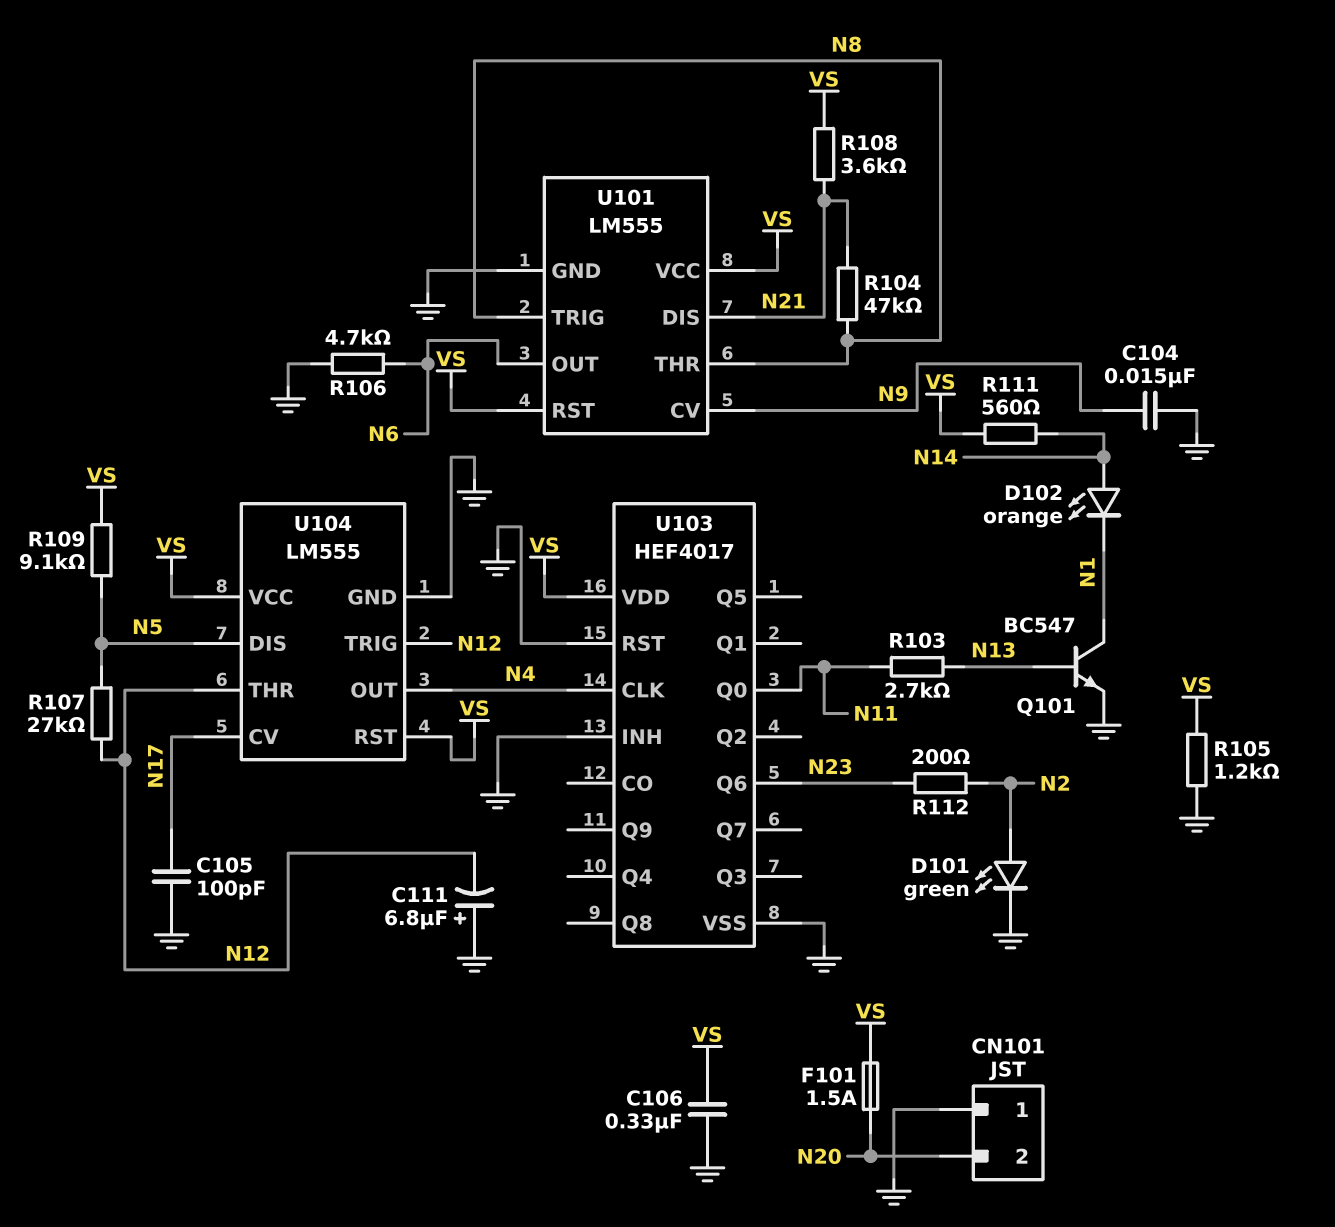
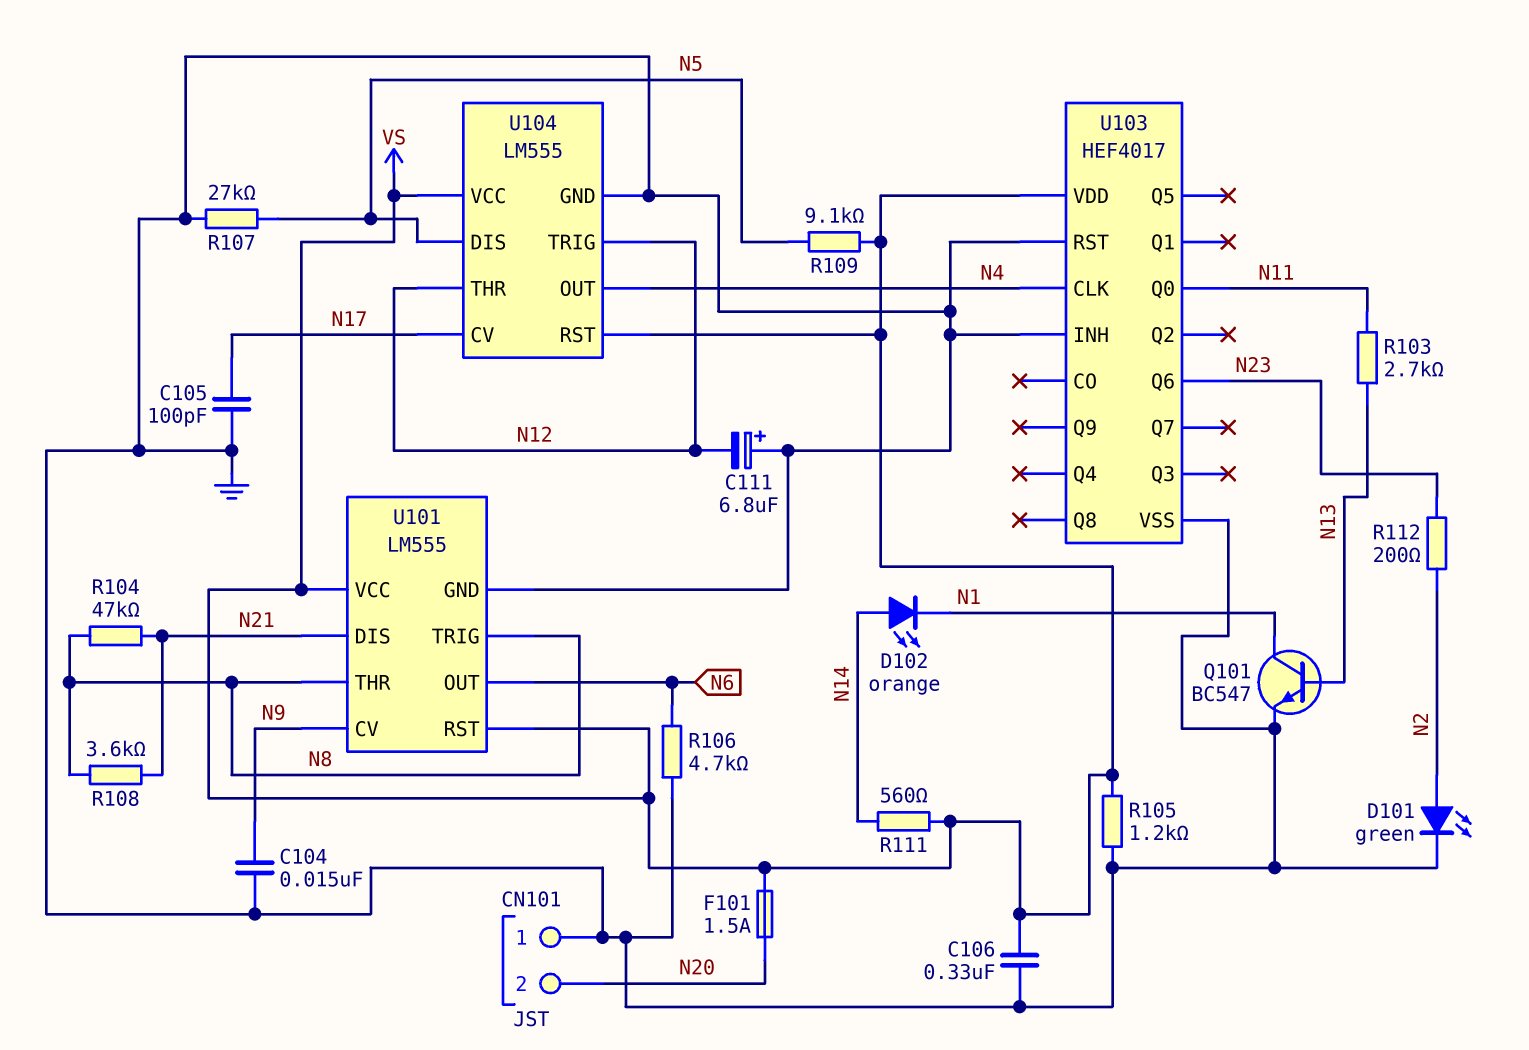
R107: 27k (N5, N12) -> 27k (GND, N5)
R108: 3.6k (N21, VS) -> 3.6k (N8, N21)

